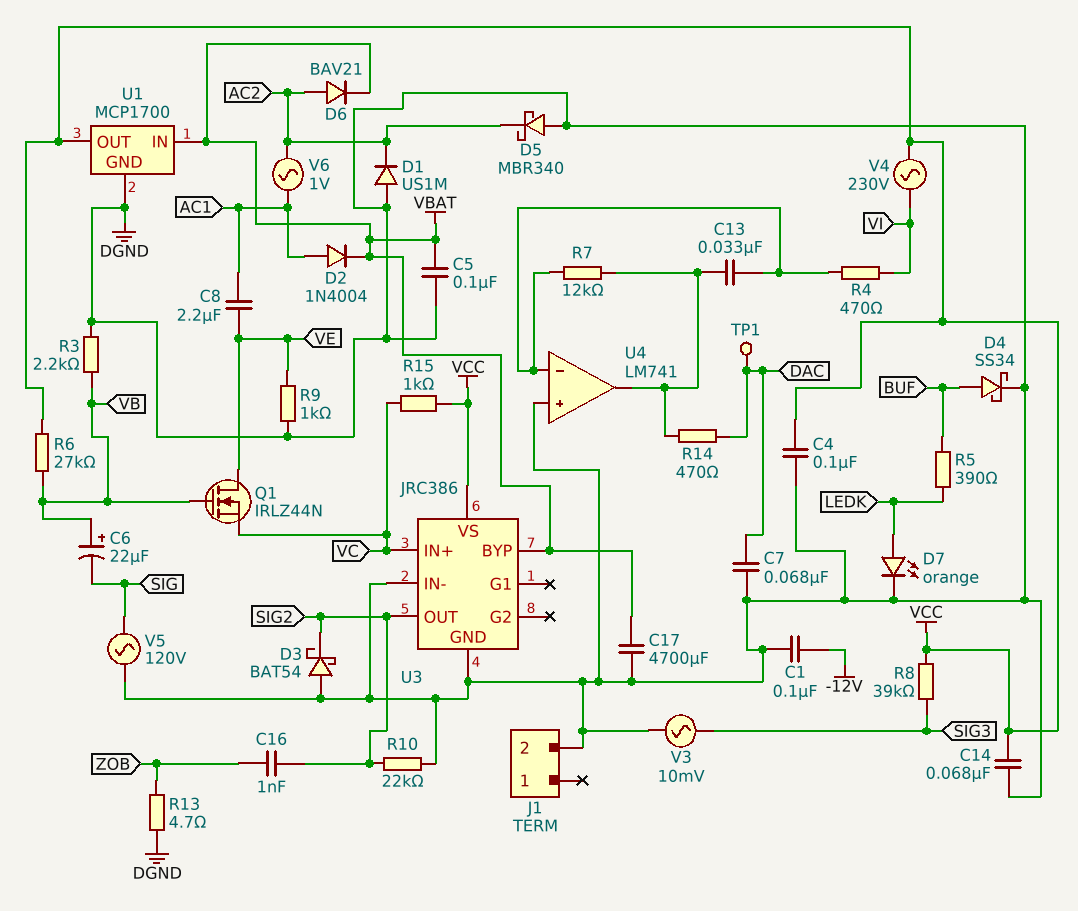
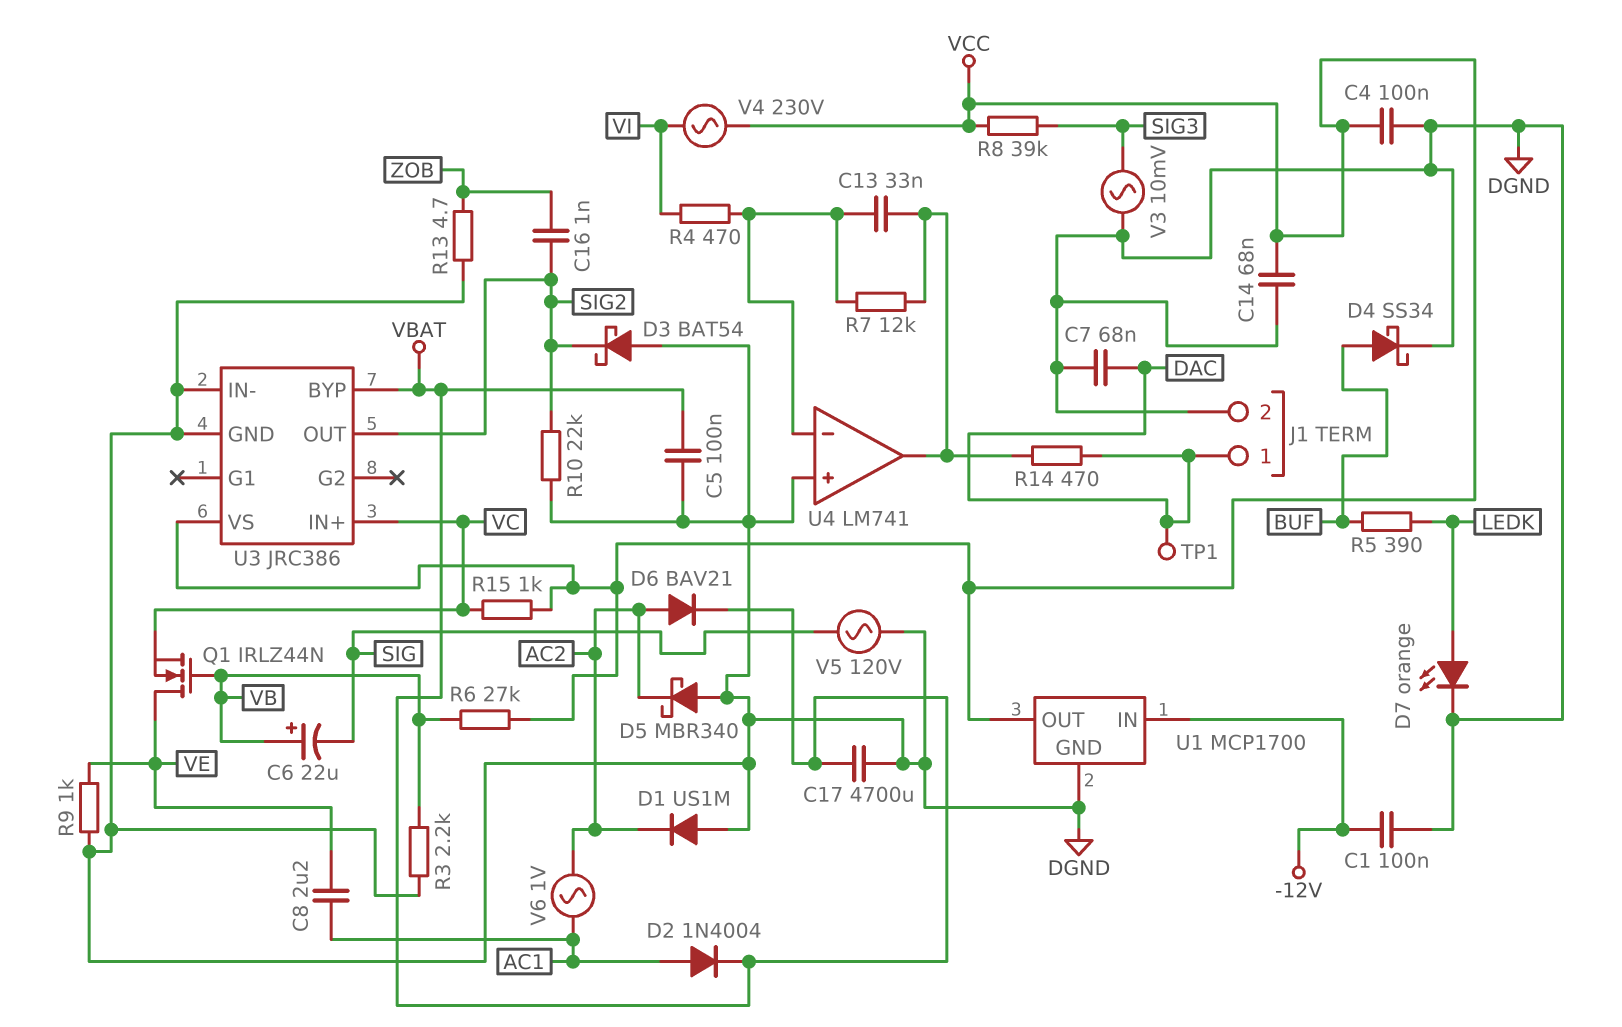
J1 pin 1: none -> DAC
U1 pin IN: VBAT -> -12V

